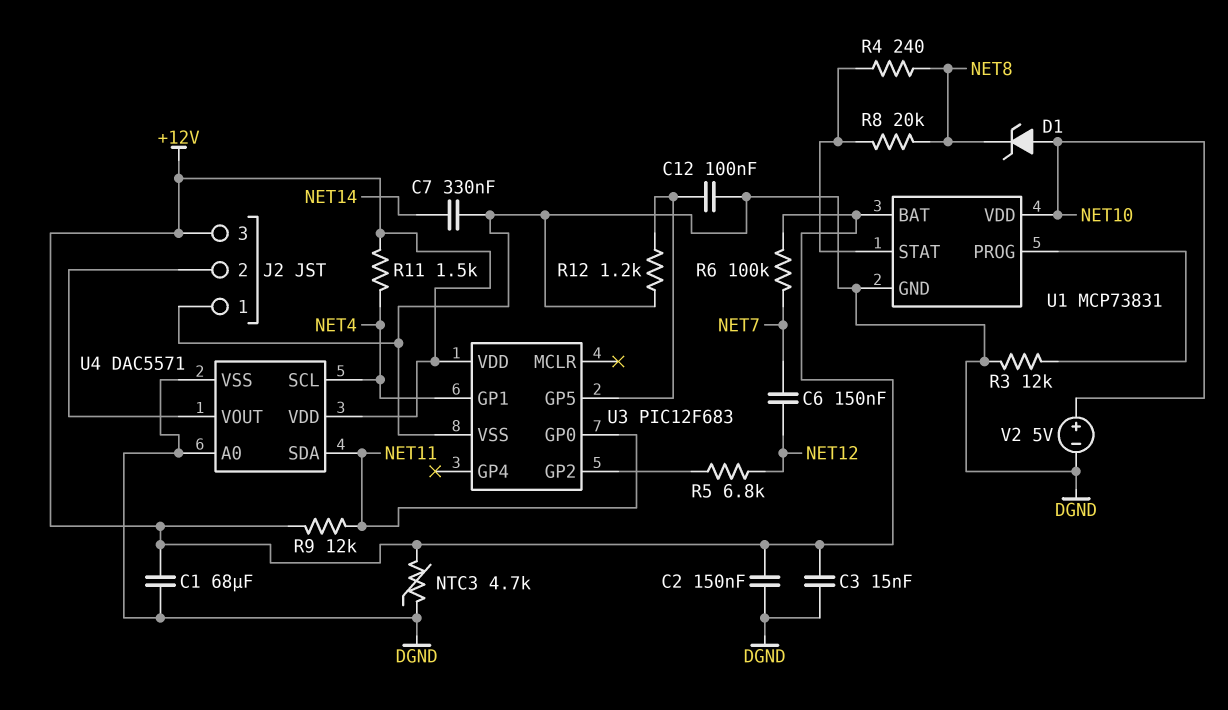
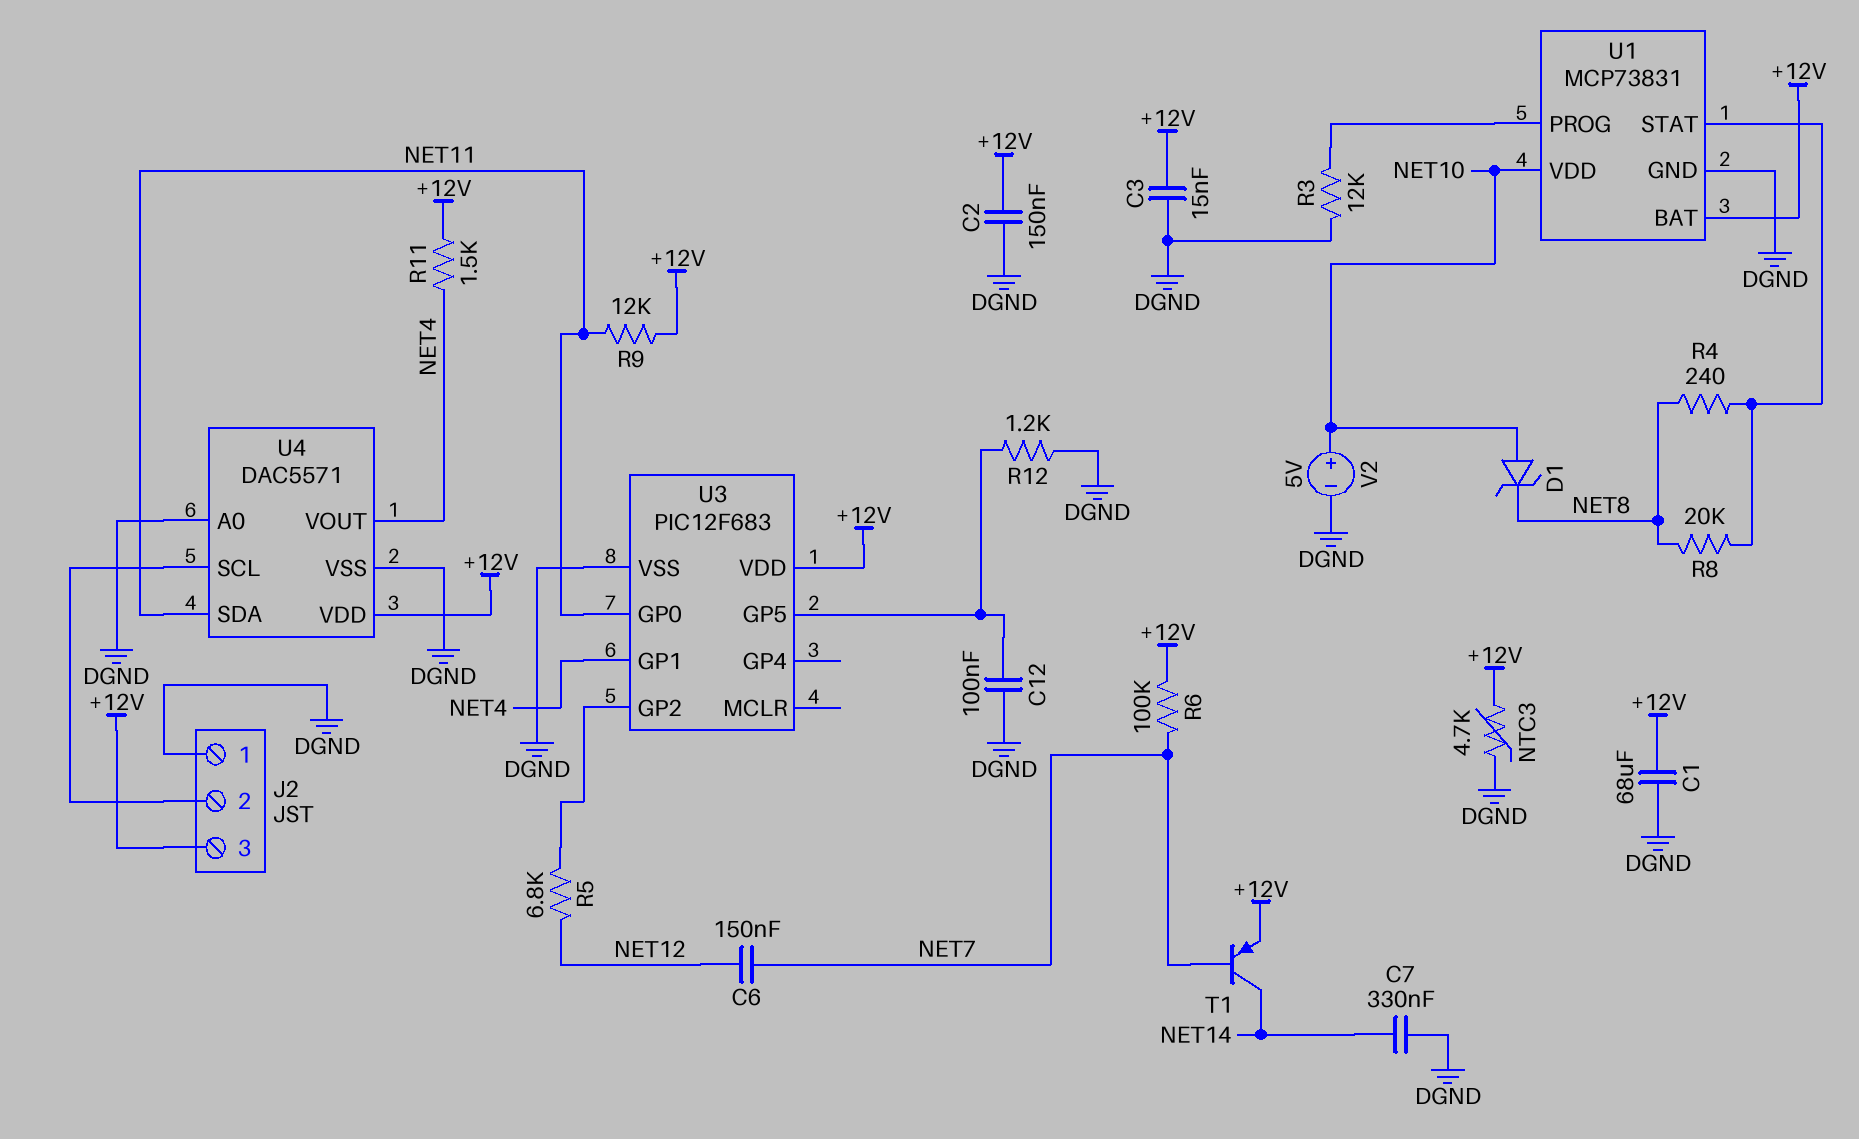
T1: none -> PNP (B NET7, C NET14, E +12V)
U4 pin SCL: NET4 -> J2/2
U4 pin VOUT: J2/2 -> NET4

